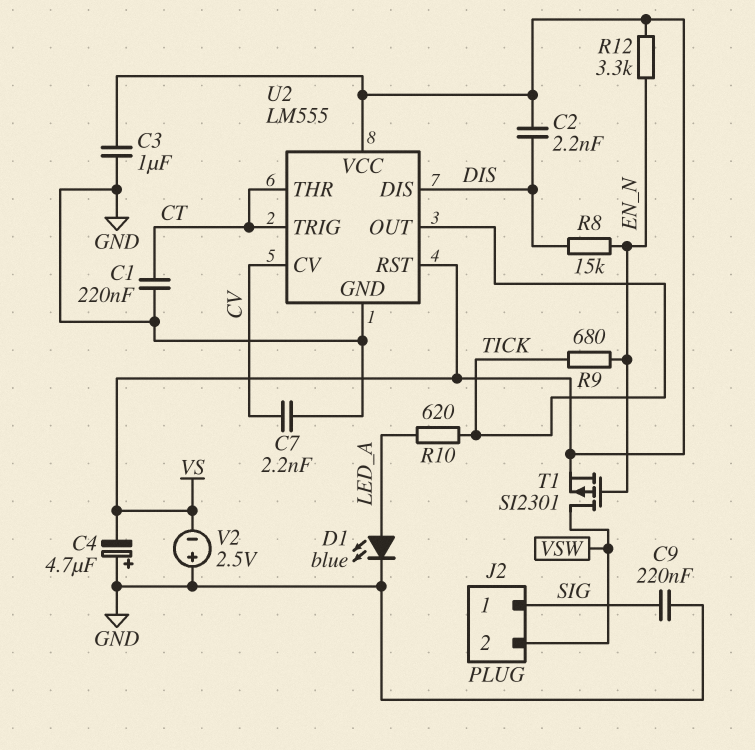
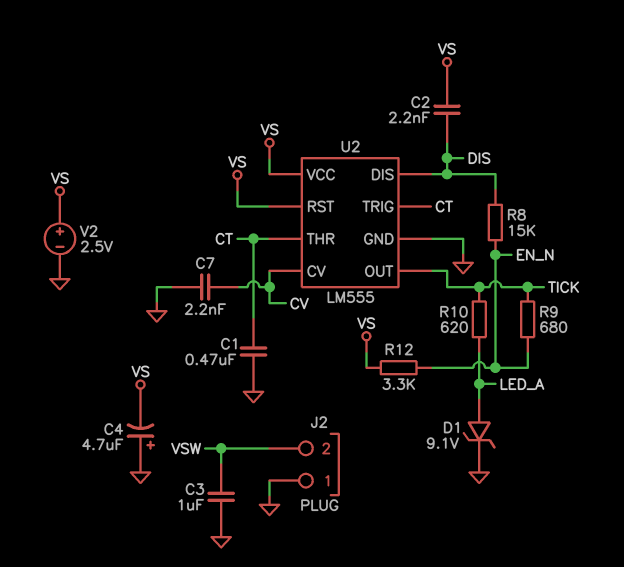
C1: 220nF (CT, GND) -> 470nF (CT, GND)
C3: 1uF (GND, VS) -> 1uF (GND, VSW)
C9: 220nF (GND, SIG) -> none
D1: LED blue (A LED_A, K GND) -> zener 9.1V (A LED_A, K GND)
J2 pin 1: SIG -> GND
T1: PMOS SI2301 (G EN_N, D VSW, S VS) -> none
V2: 2.5V (plus GND, minus VS) -> 2.5V (plus VS, minus GND)

